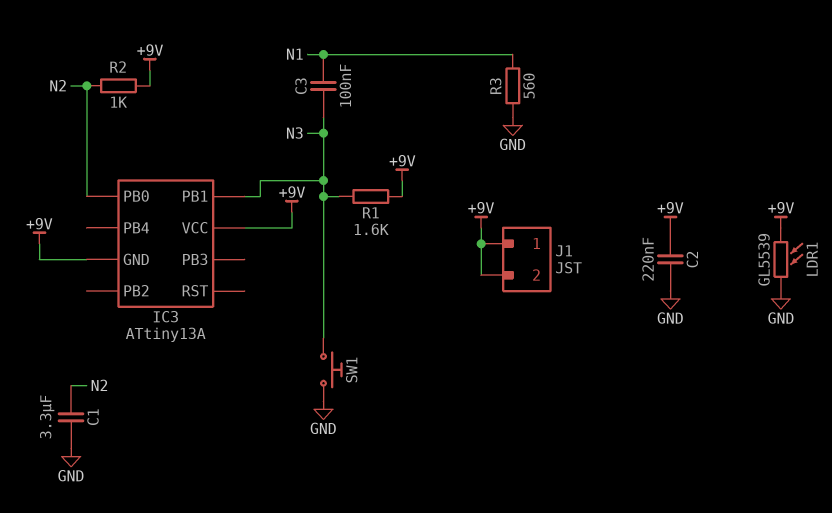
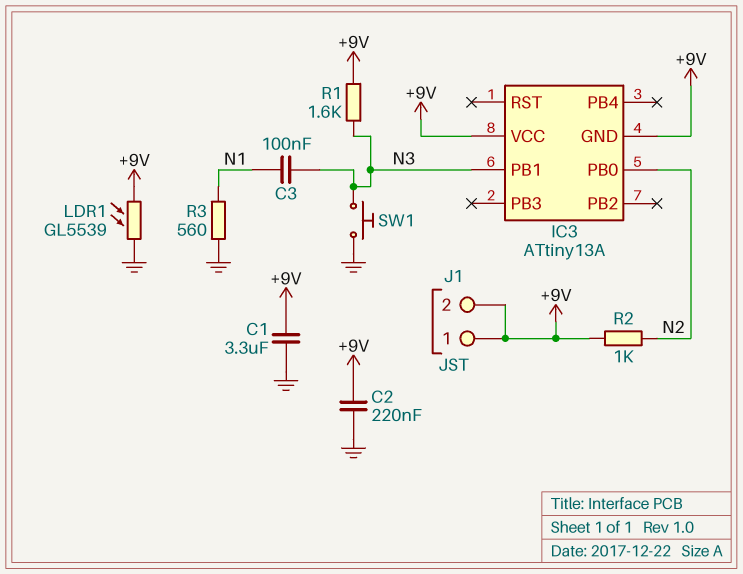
C1: 3.3uF (GND, N2) -> 3.3uF (+9V, GND)

